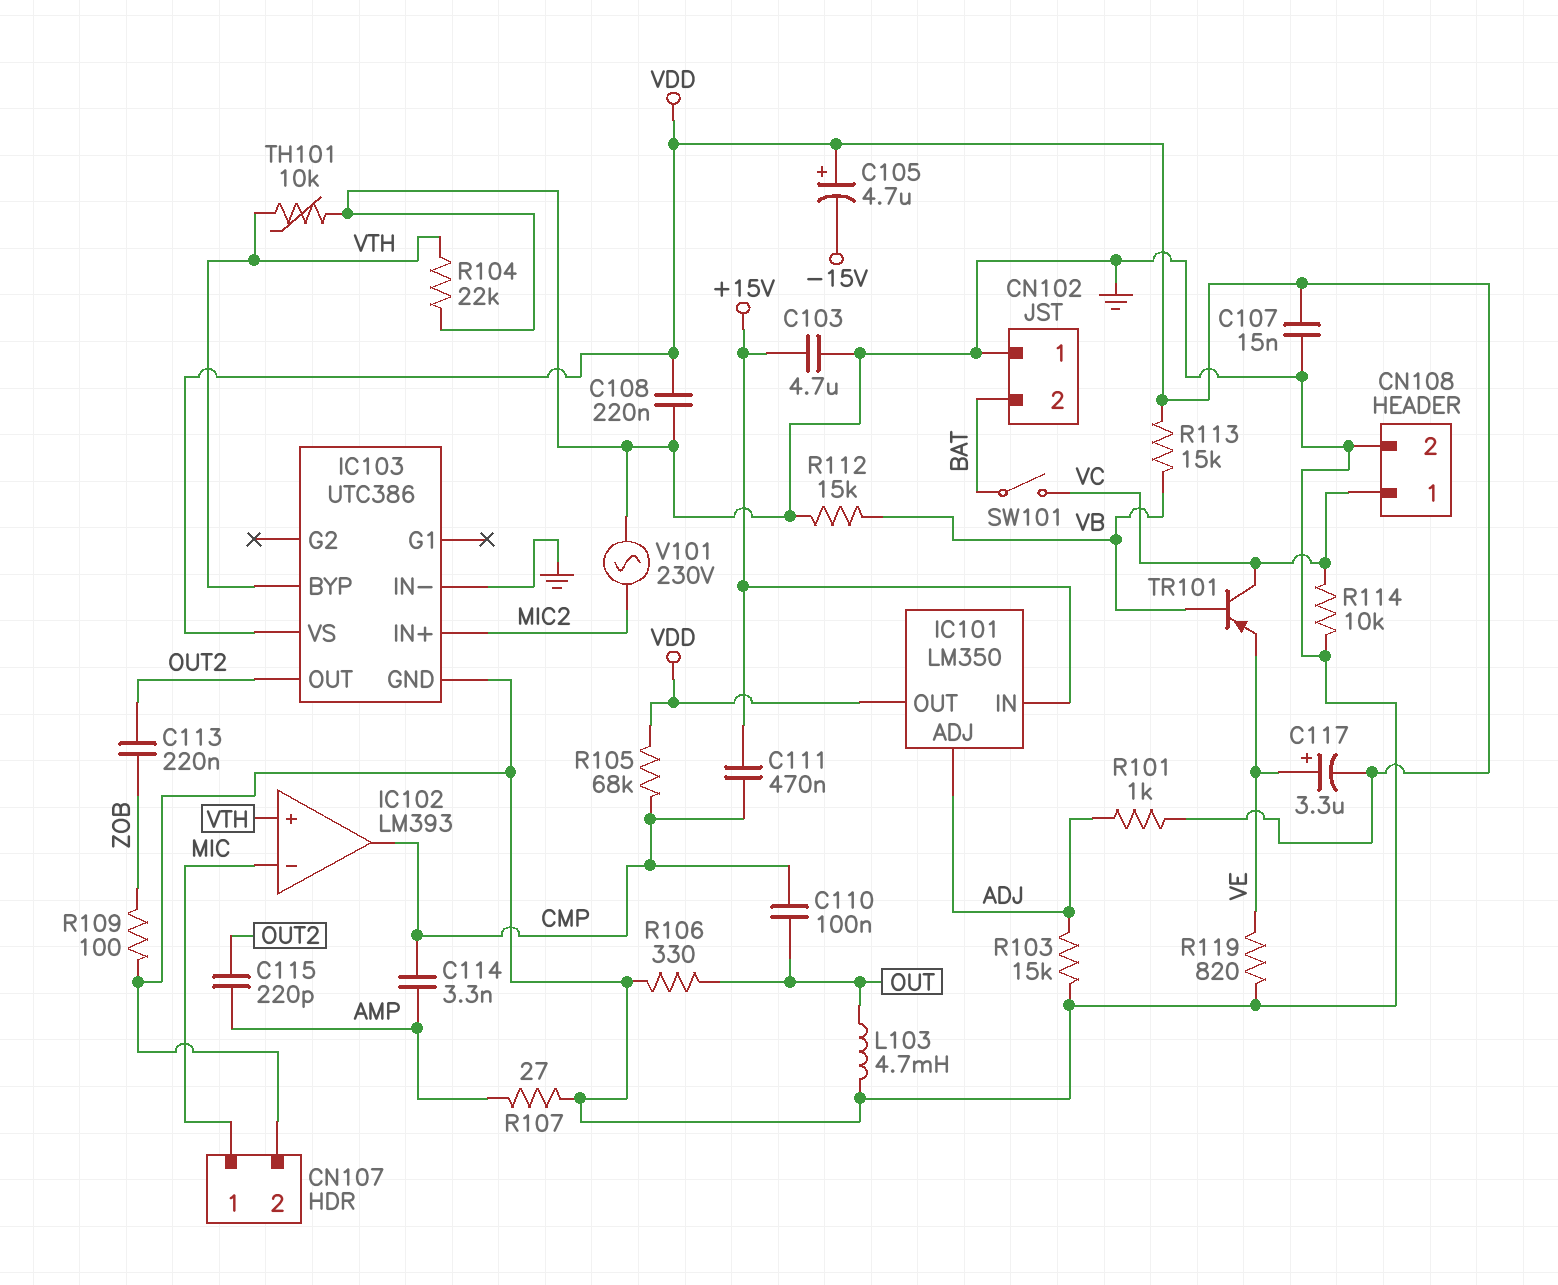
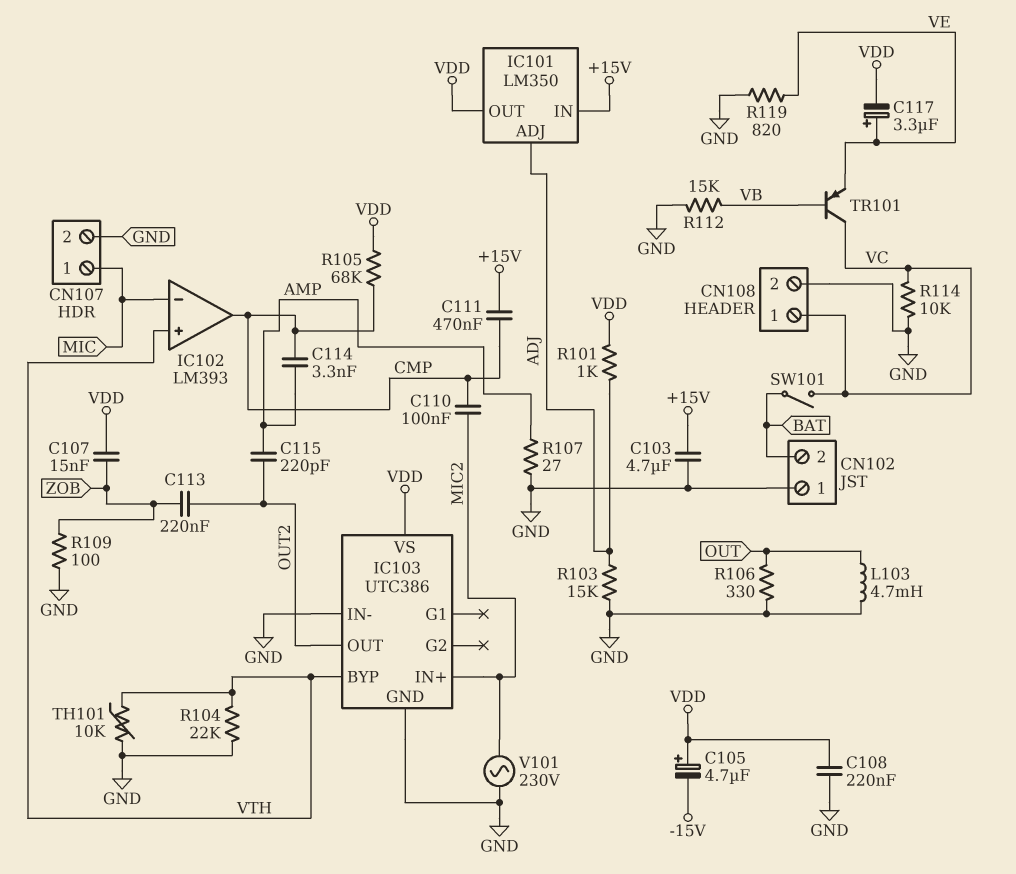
C107: 15nF (GND, VDD) -> 15nF (VDD, ZOB)
C110: 100nF (CMP, OUT) -> 100nF (CMP, MIC2)
R113: 15k (VB, VDD) -> none

